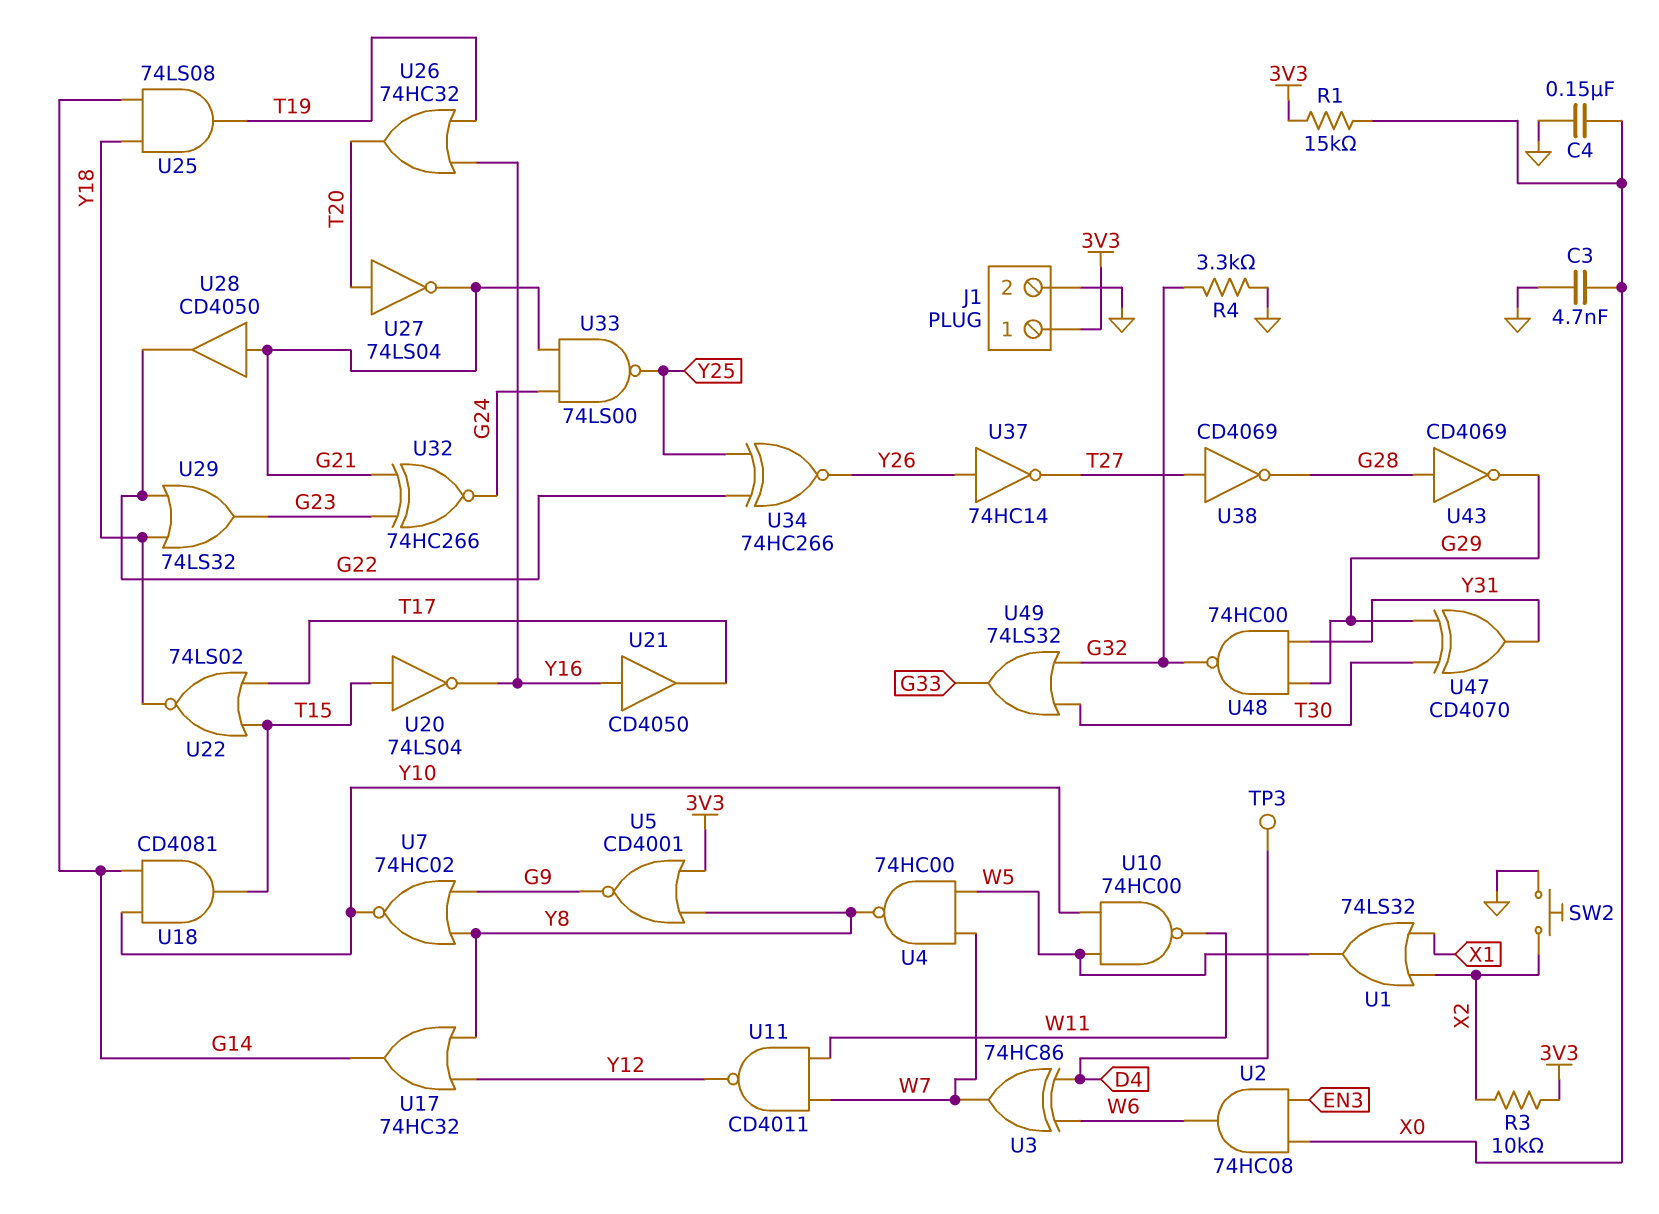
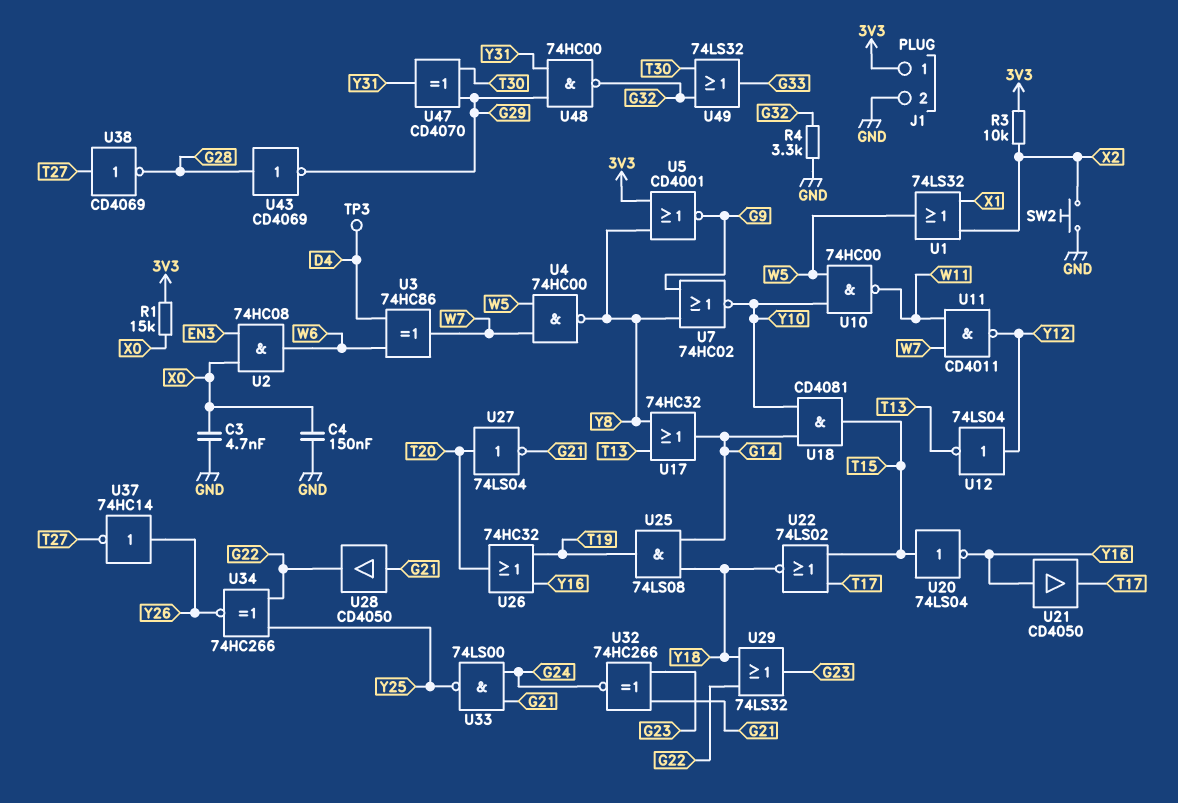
U12: none -> NOT 74LS04 (in Y12, out T13)
U17: OR 74HC32 (in Y8, in Y12, out G14) -> OR 74HC32 (in T13, in Y8, out G14)

